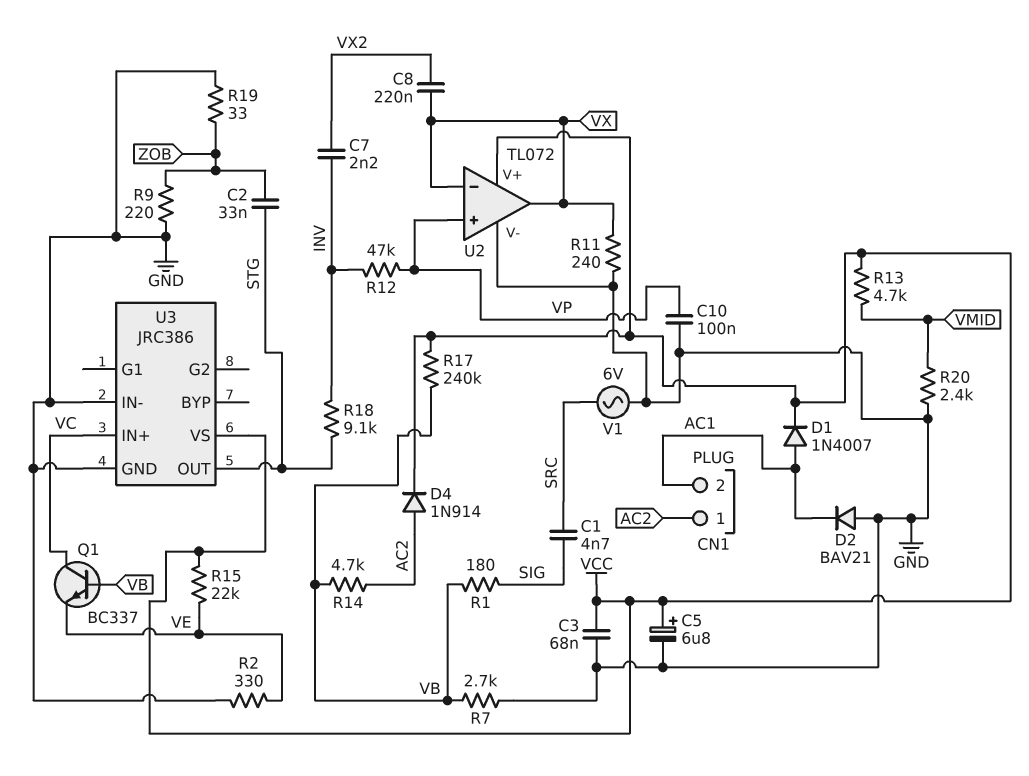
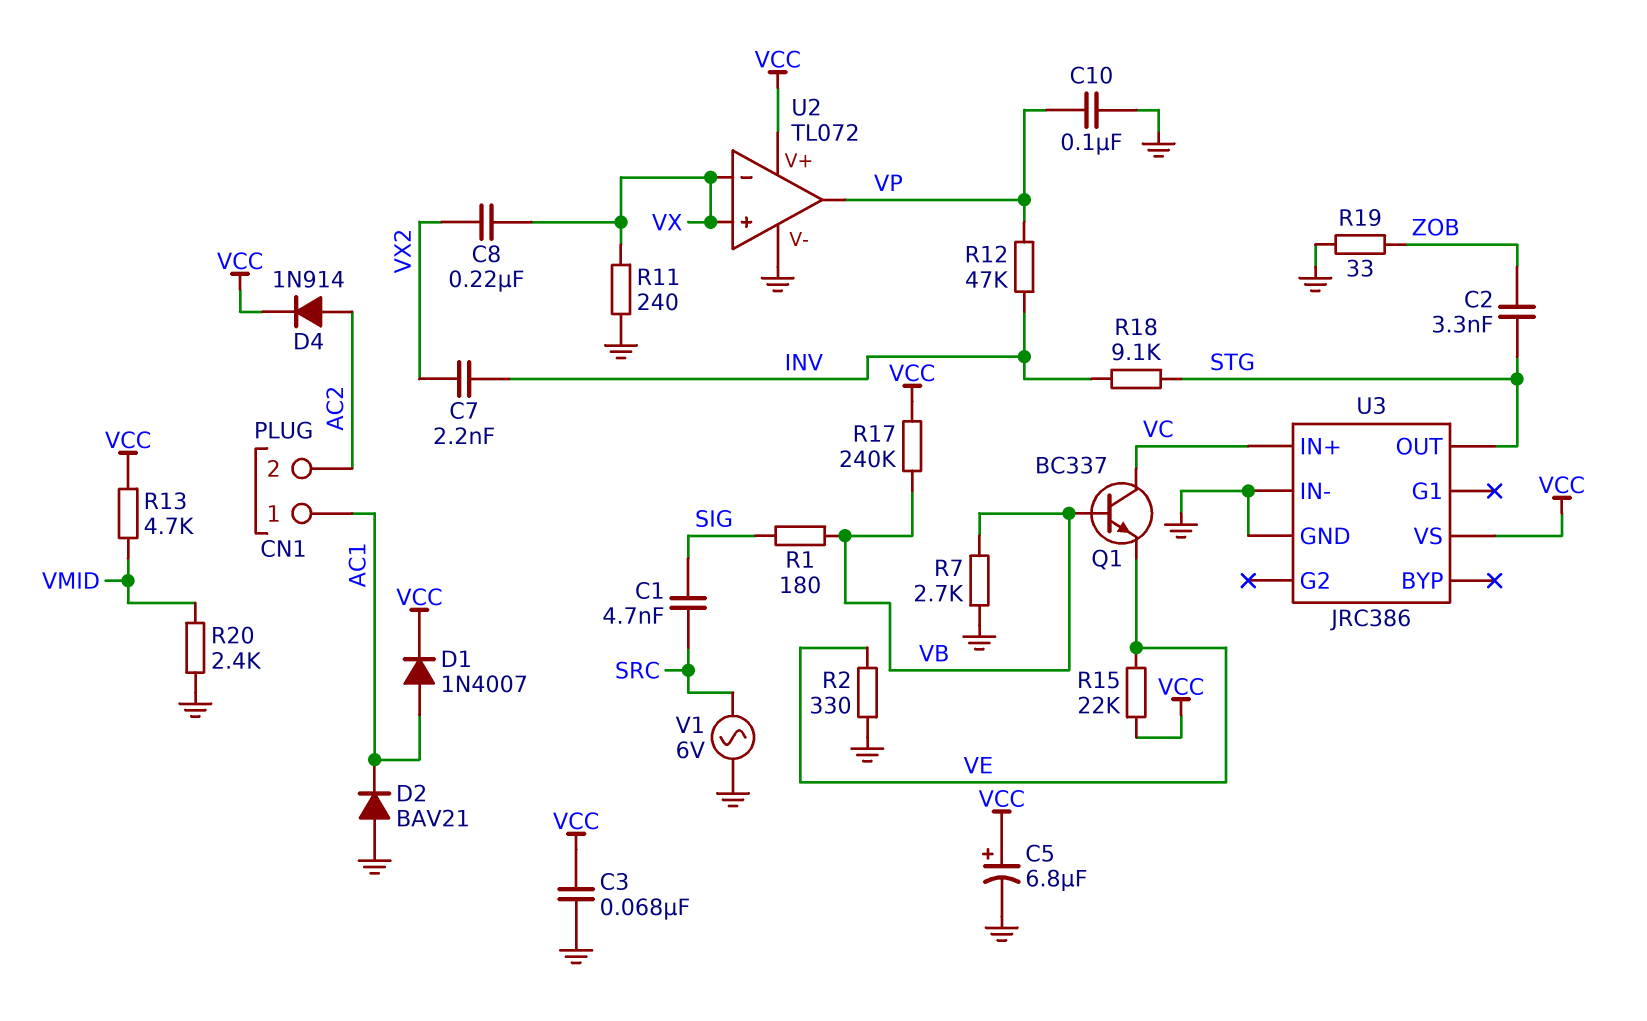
C2: 33nF (STG, ZOB) -> 3.3nF (STG, ZOB)
CN1 pin 1: AC2 -> AC1
CN1 pin 2: AC1 -> AC2
R9: 220 (GND, ZOB) -> none
R14: 4.7k (AC2, VB) -> none
U2 pin in+: VP -> VX
U2 pin out: VX -> VP

